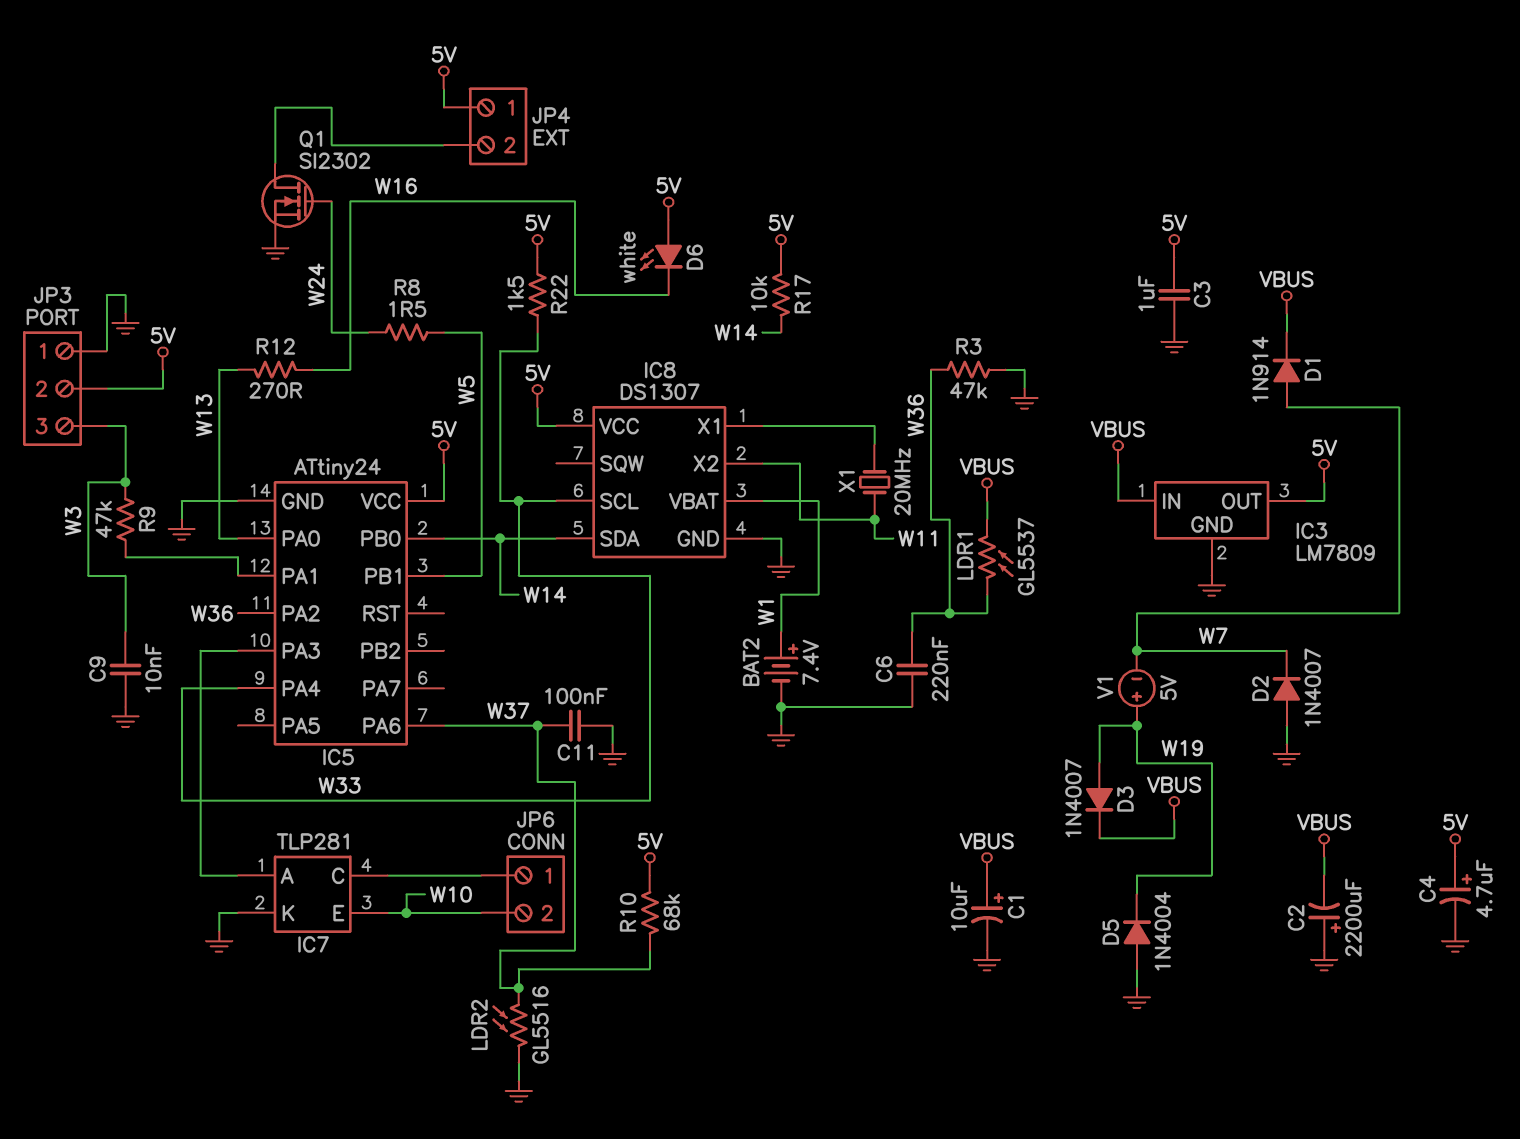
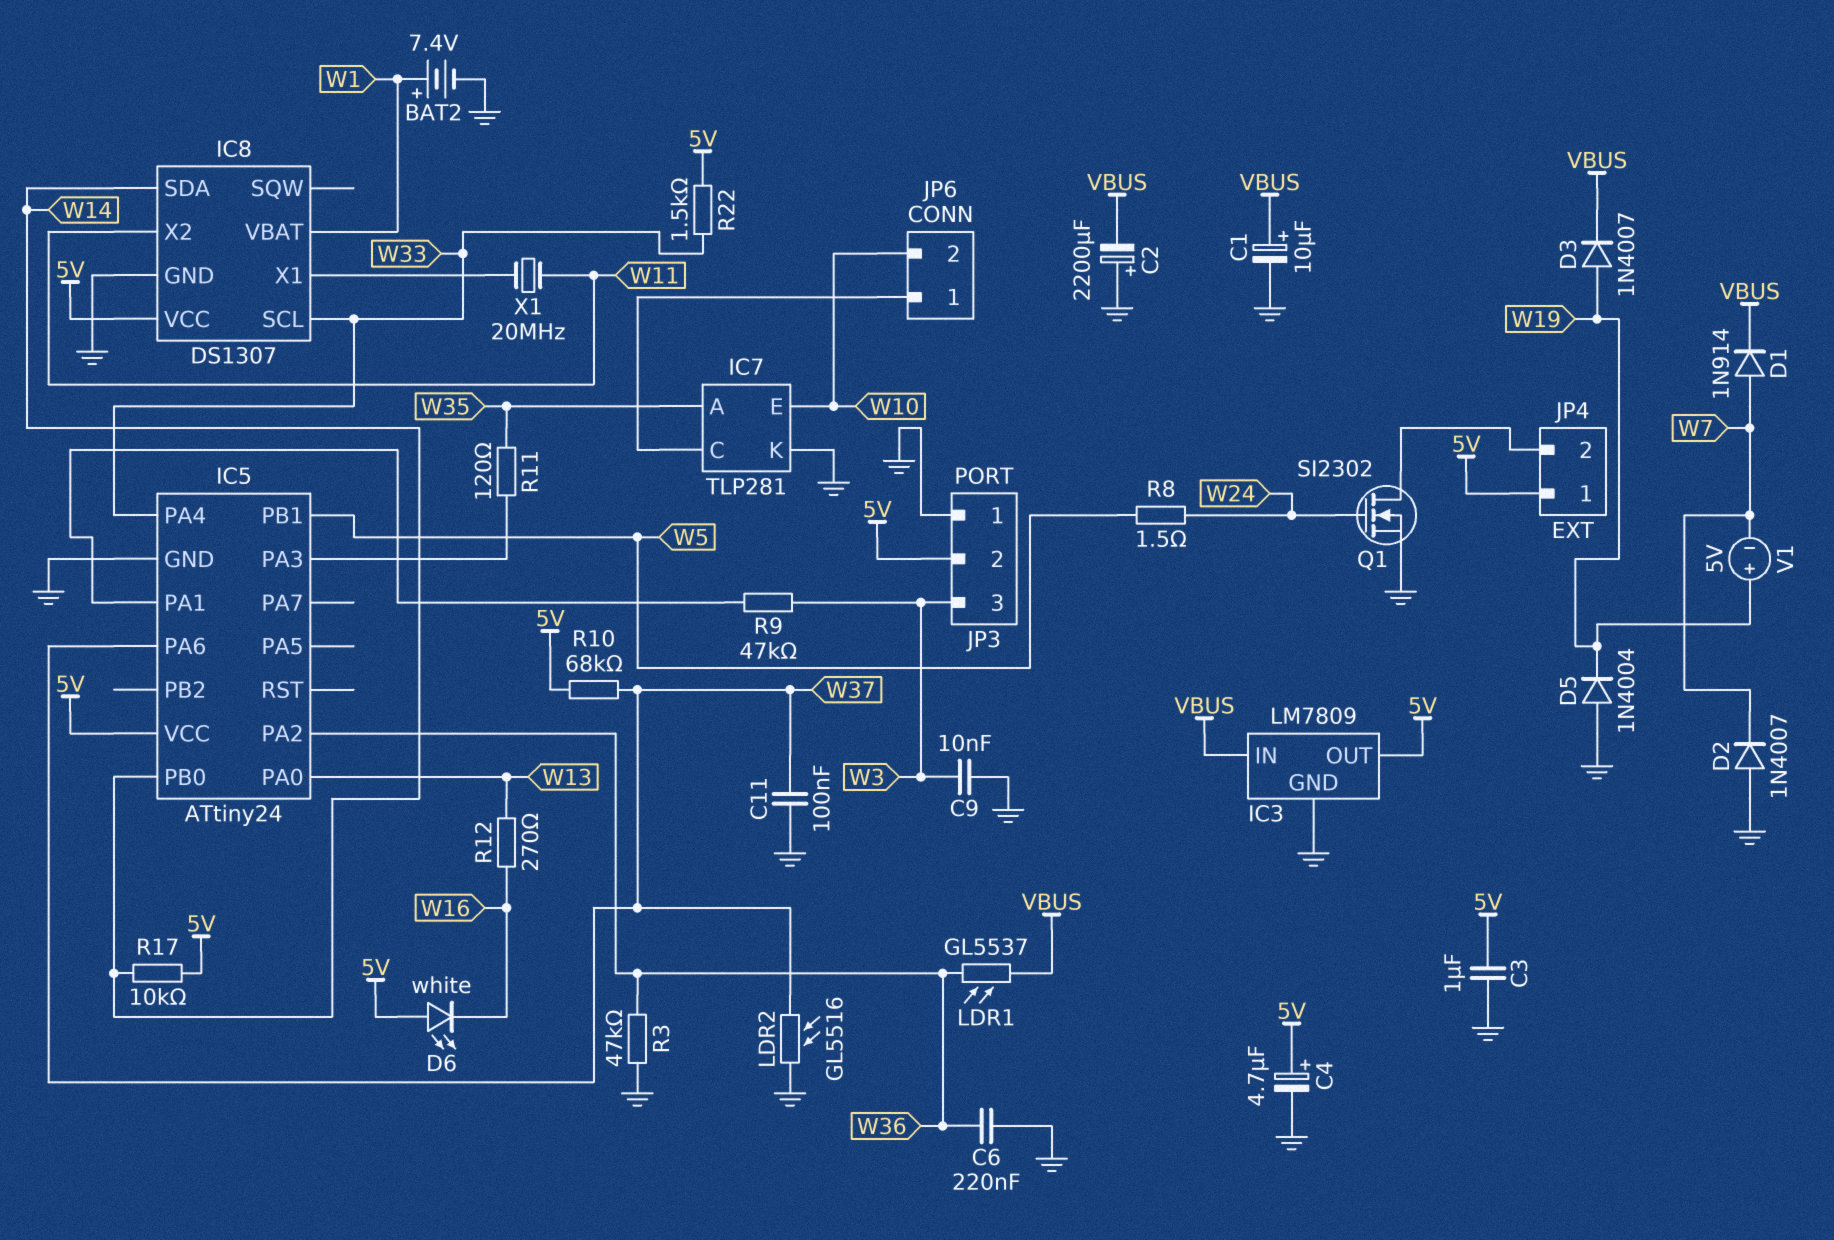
IC7 pin A: IC5/PA3 -> W35
R11: none -> 120 (IC5/PA3, W35)

